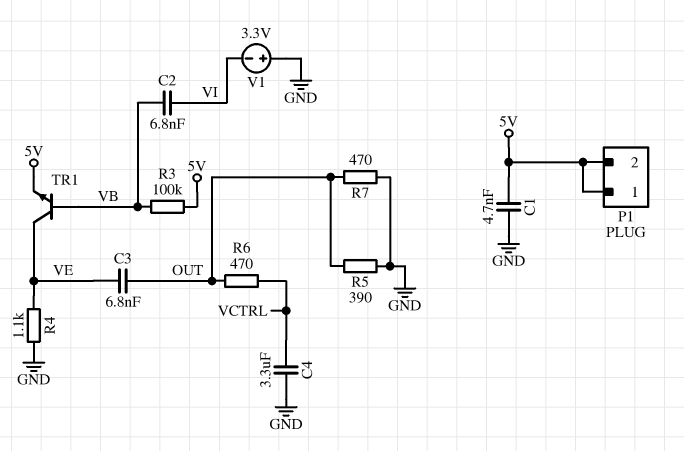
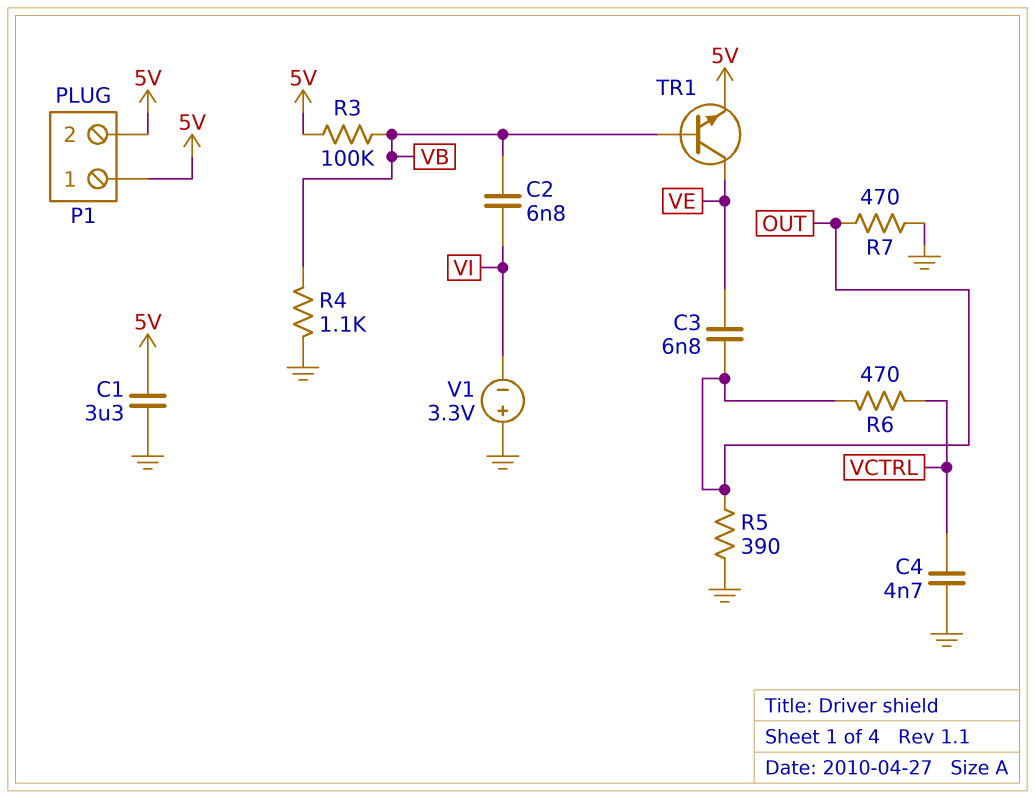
C1: 4.7nF (5V, GND) -> 3.3uF (5V, GND)
C4: 3.3uF (GND, VCTRL) -> 4.7nF (GND, VCTRL)
R4: 1.1k (GND, VE) -> 1.1k (GND, VB)

